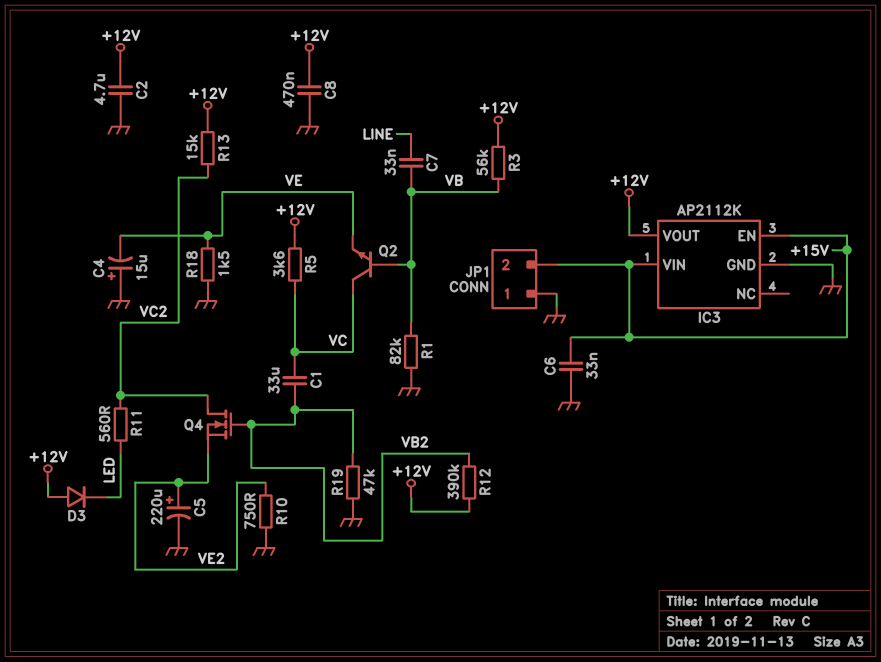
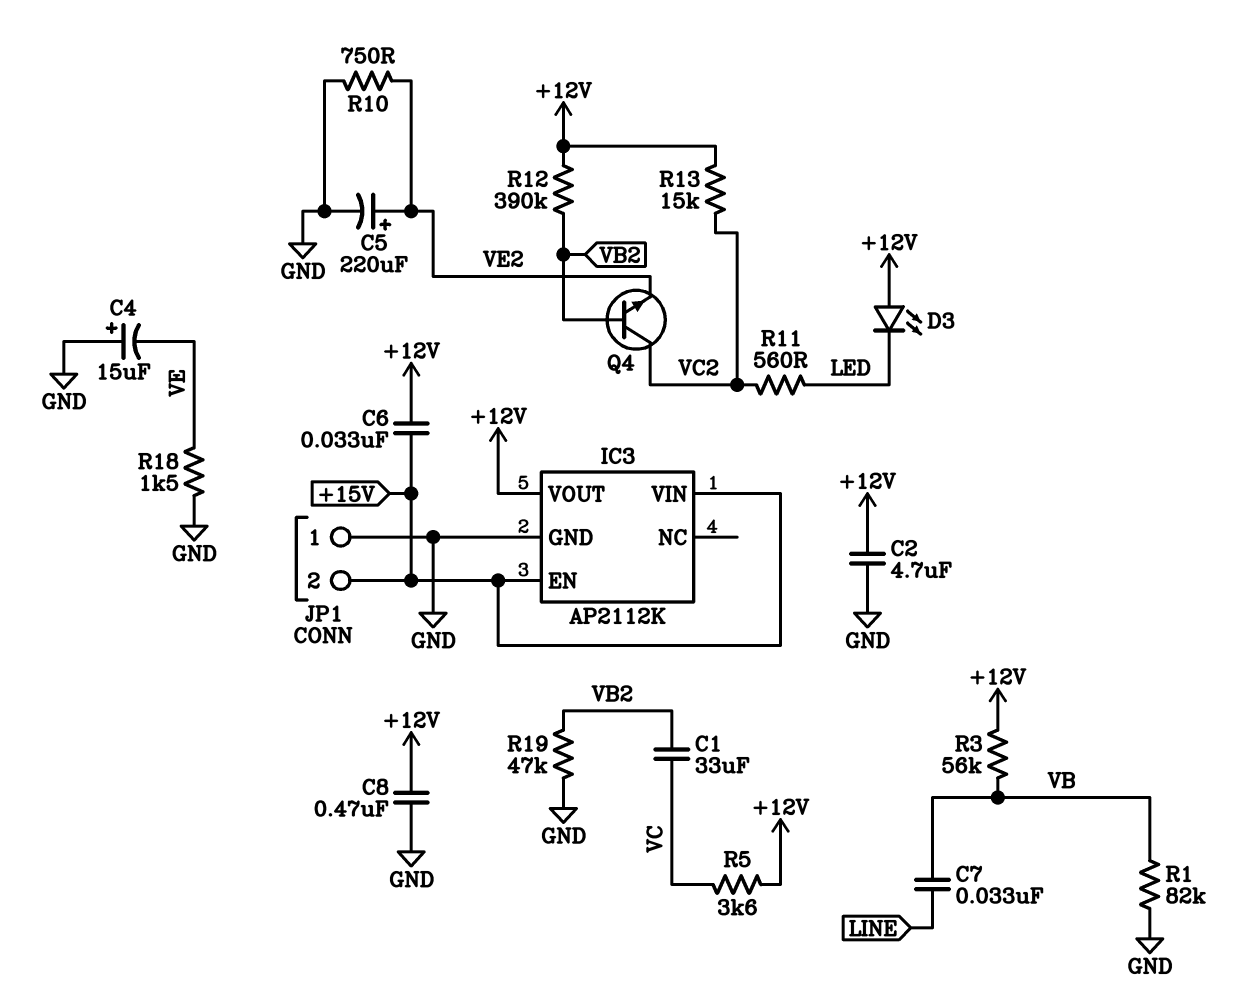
C6: 33nF (+15V, GND) -> 33nF (+12V, +15V)
D3: diode (A +12V, K LED) -> LED (A +12V, K LED)
Q2: NPN (B VB, C VC, E VE) -> none
Q4: NMOS (G VB2, D VC2, S VE2) -> NPN (B VB2, C VC2, E VE2)

